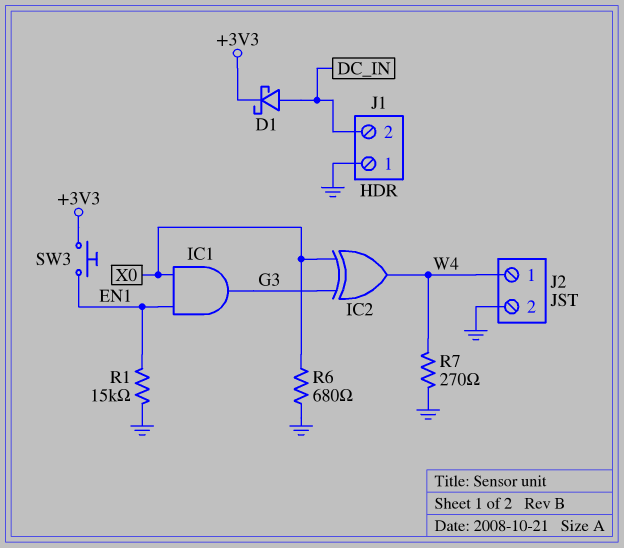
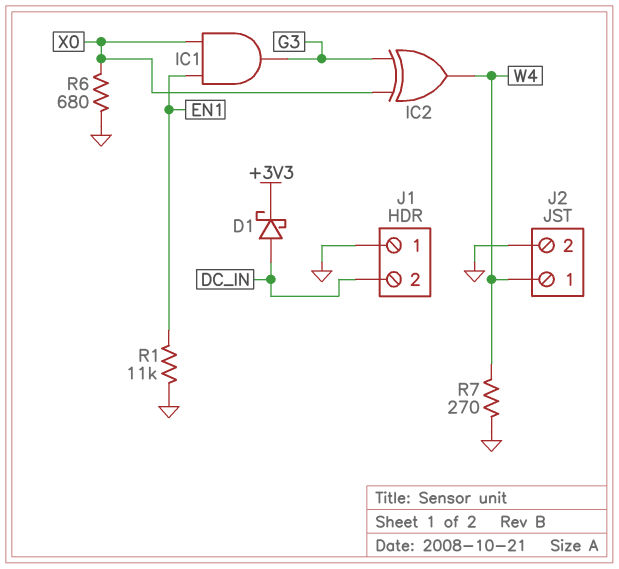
R1: 15k (EN1, GND) -> 11k (EN1, GND)
SW3: button (+3V3, EN1) -> none

